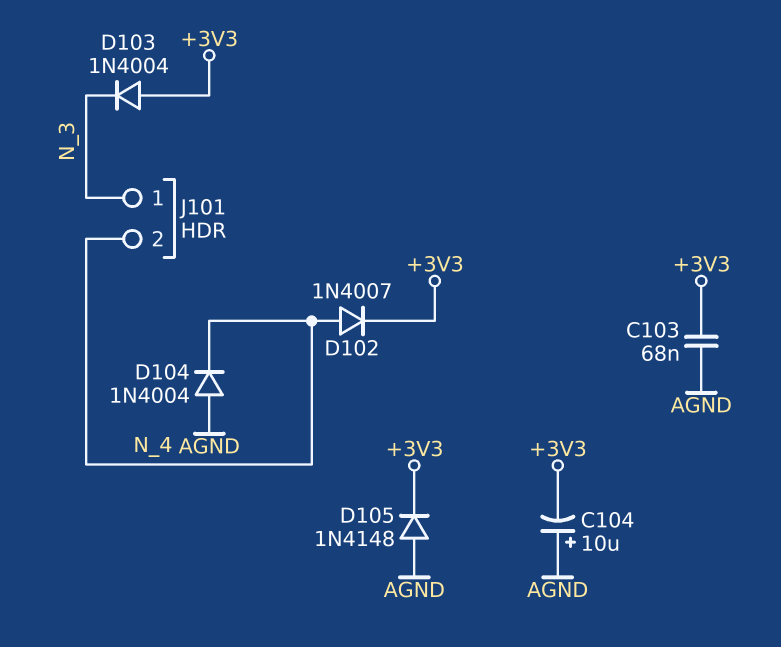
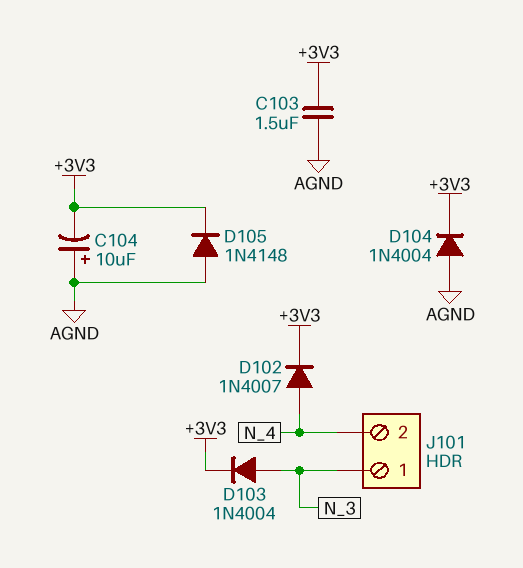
C103: 68nF (+3V3, AGND) -> 1.5uF (+3V3, AGND)
D103: diode 1N4004 (A +3V3, K N_3) -> diode 1N4004 (A N_3, K +3V3)
D104: diode 1N4004 (A AGND, K N_4) -> diode 1N4004 (A AGND, K +3V3)

